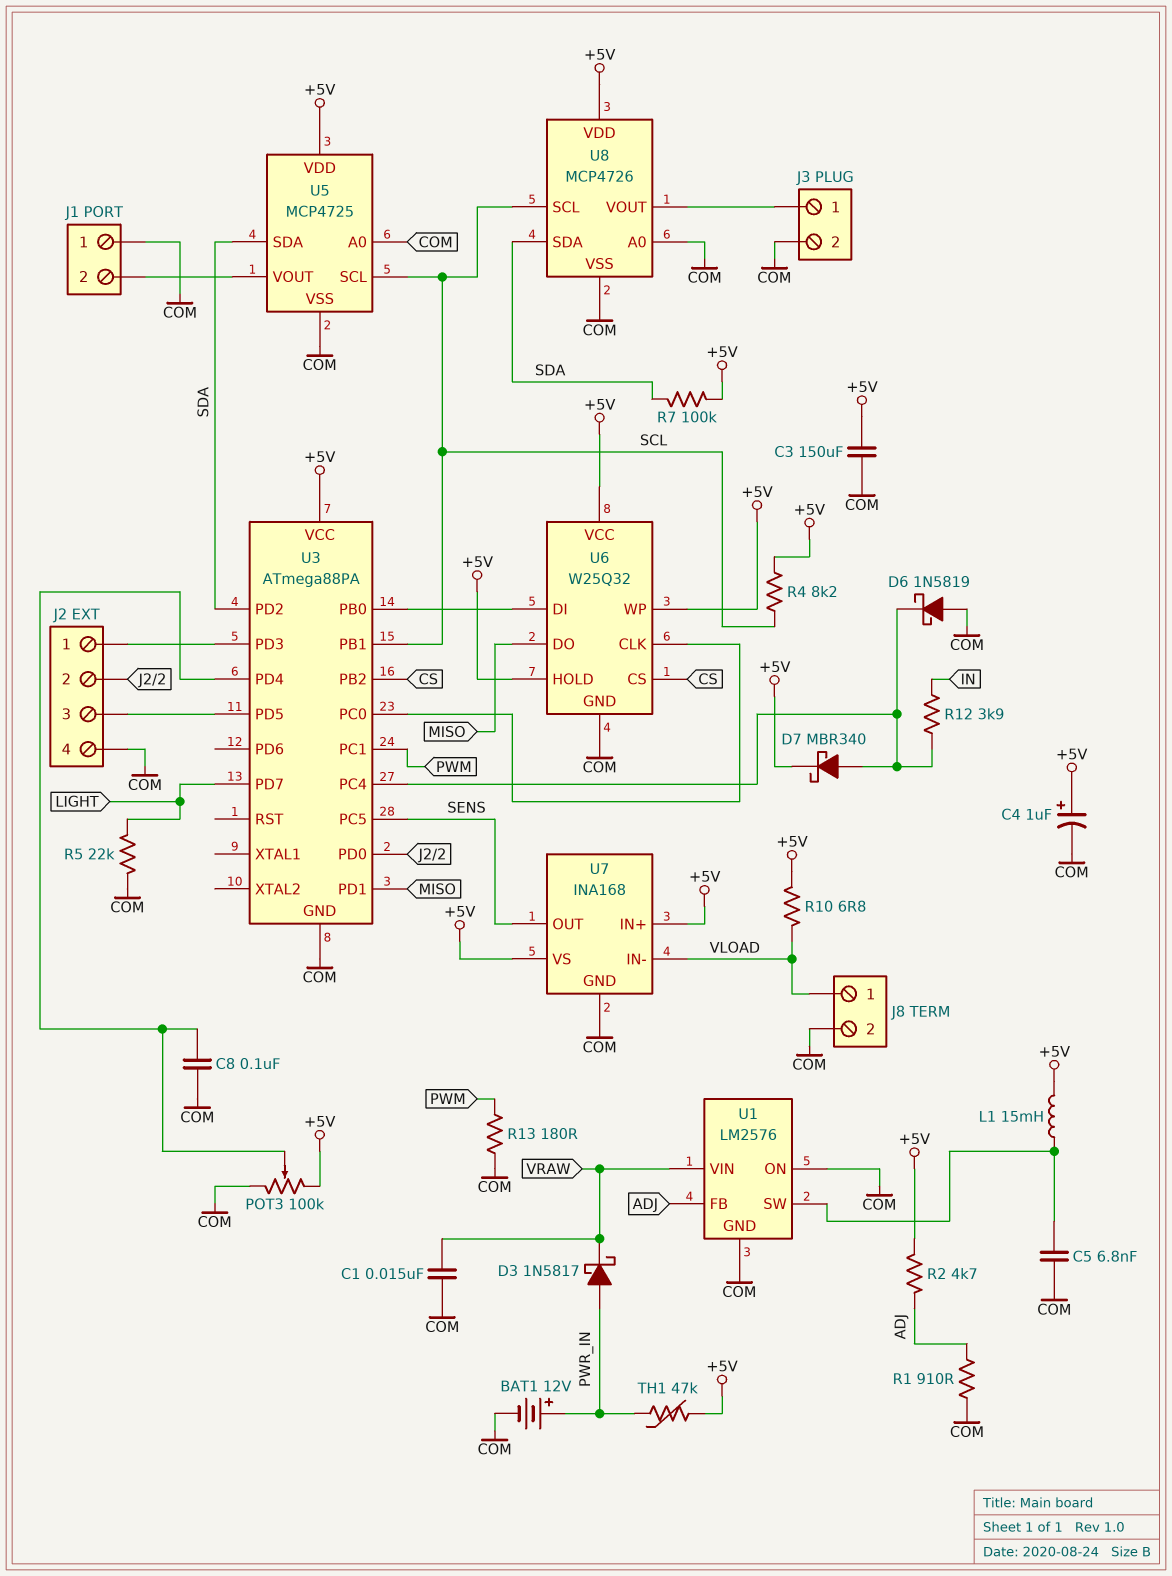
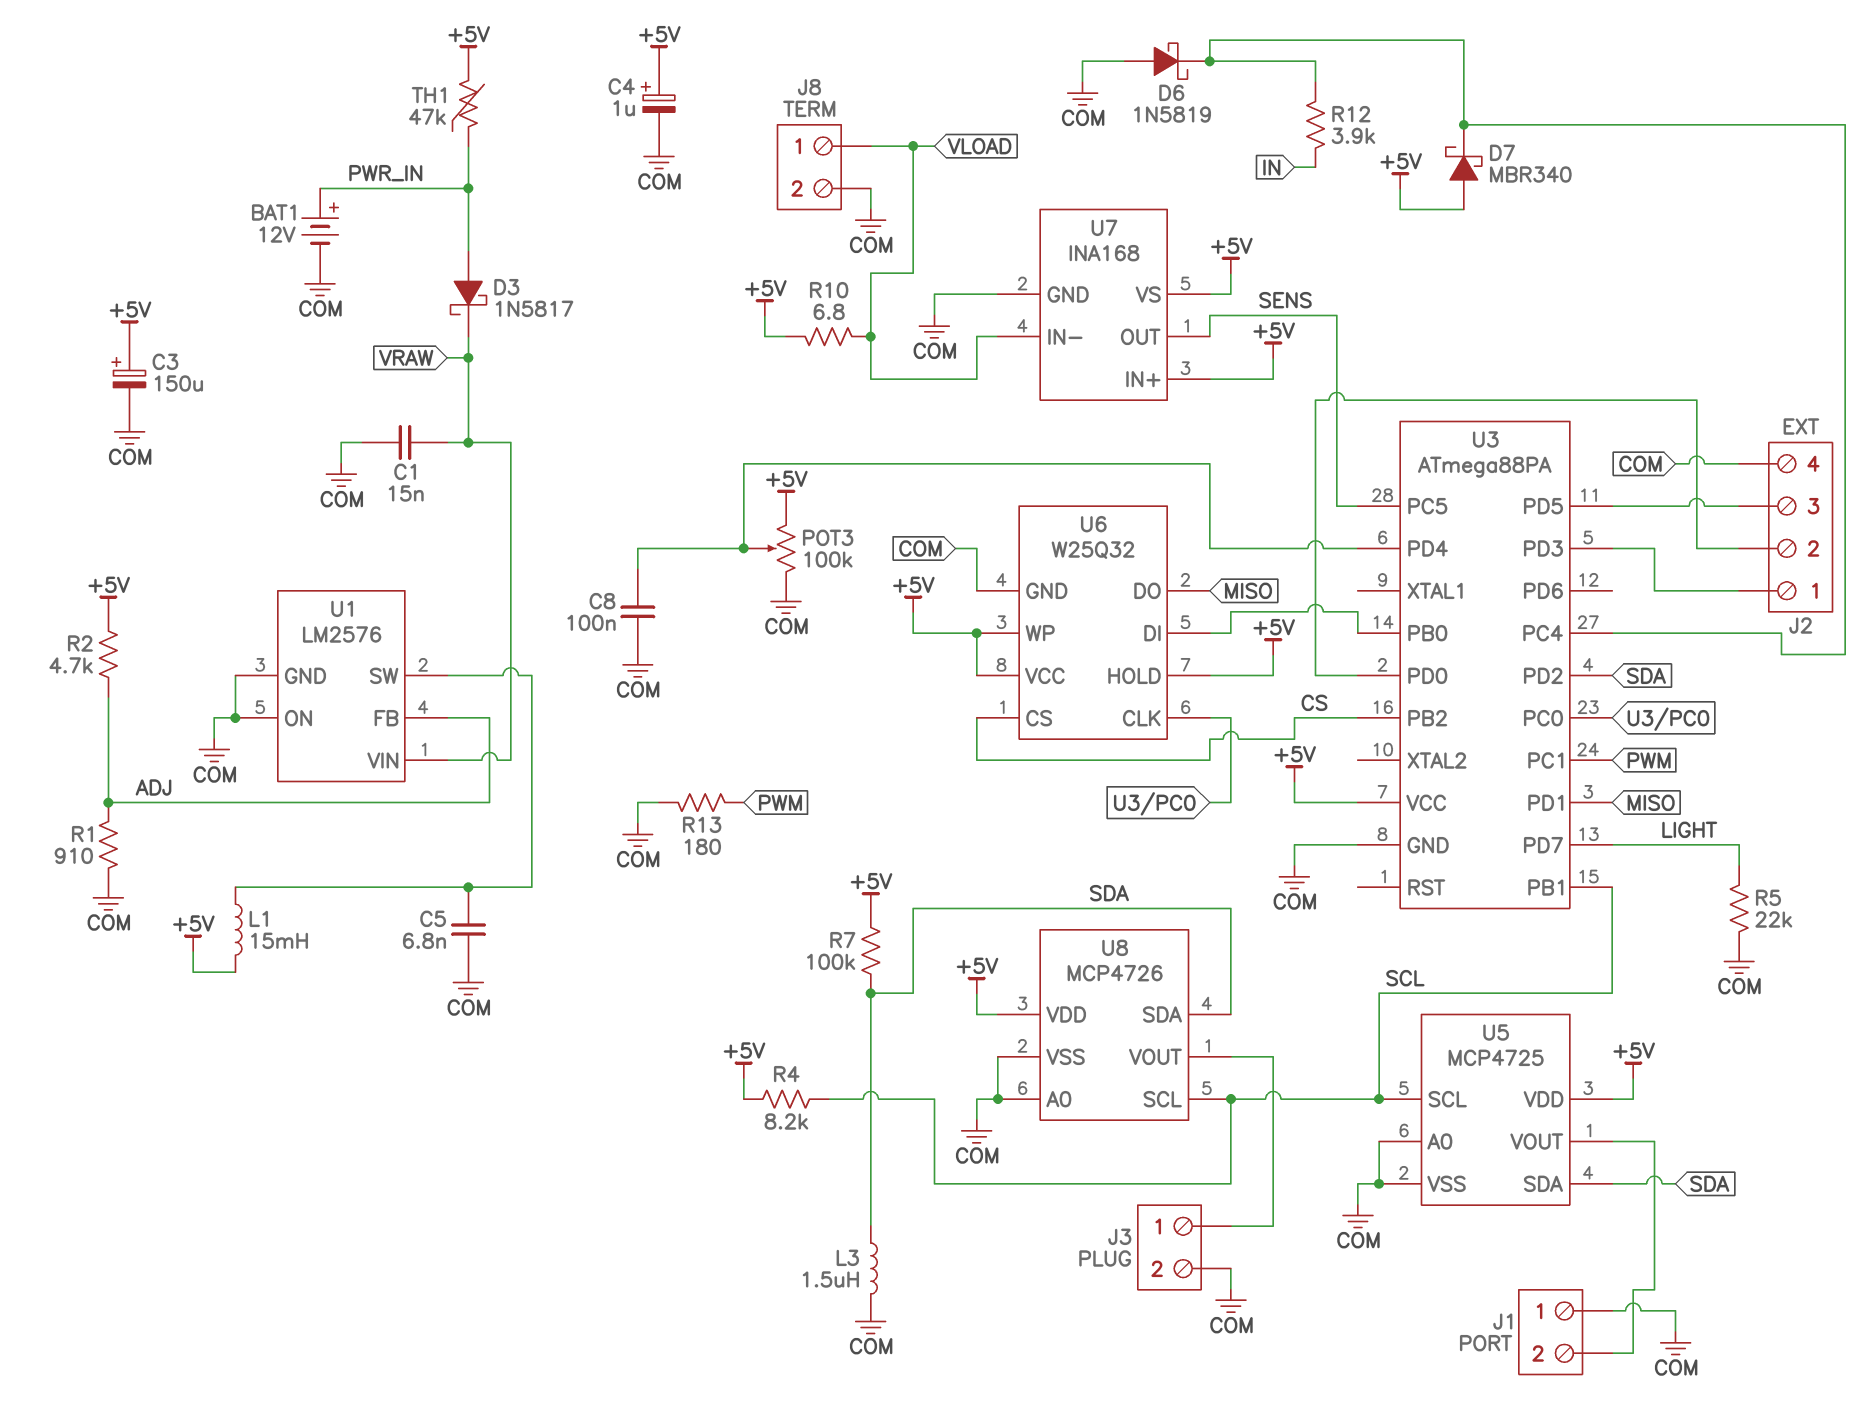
C3: 150uF (+5V, COM) -> 150uF (plus +5V, minus COM)
D7: schottky MBR340 (A U3/PC4, K +5V) -> schottky MBR340 (A +5V, K U3/PC4)
L3: none -> 1.5uH (COM, SDA)

